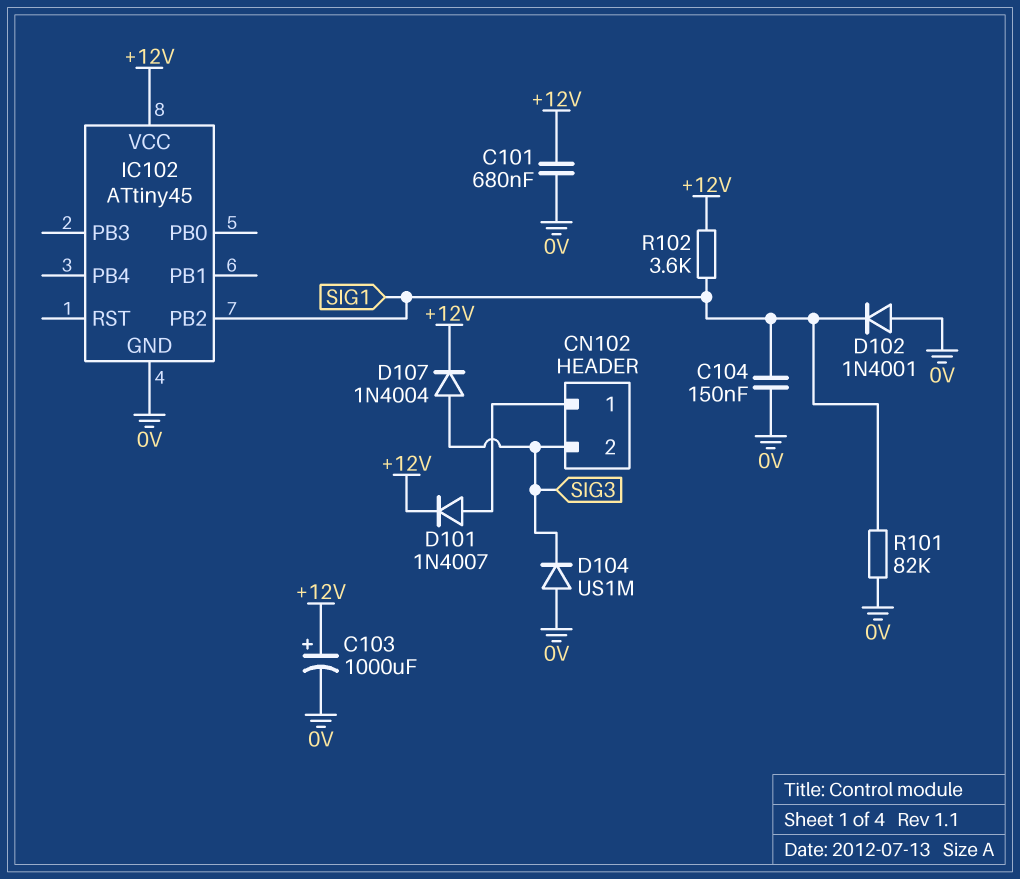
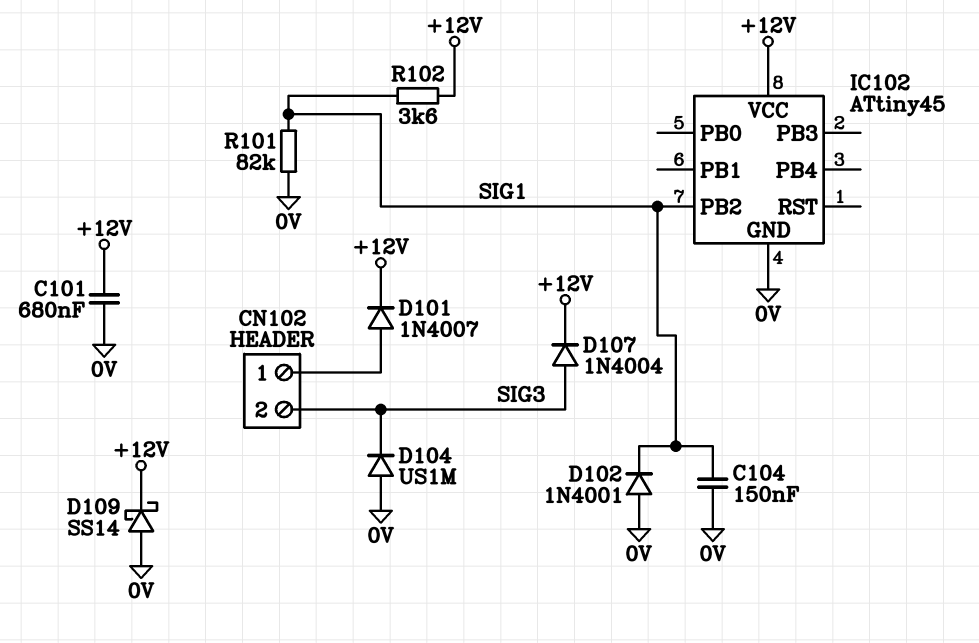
C103: 1000uF (plus +12V, minus 0V) -> none
D109: none -> schottky SS14 (A 0V, K +12V)

